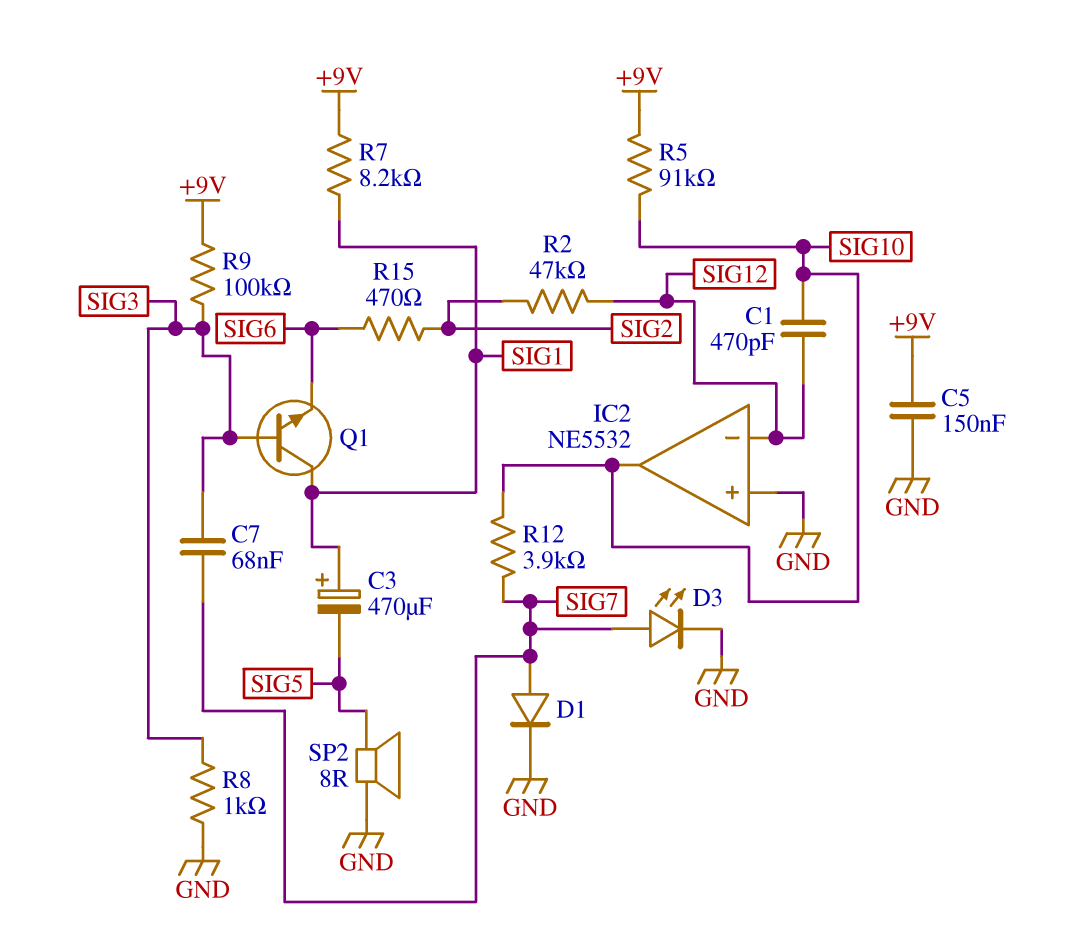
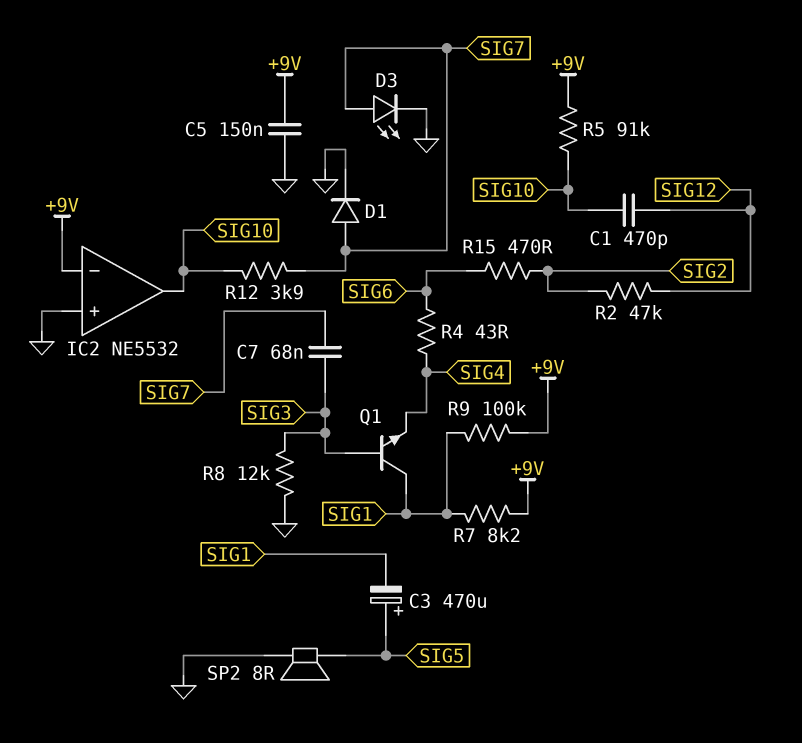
C3: 470uF (plus SIG1, minus SIG5) -> 470uF (plus SIG5, minus SIG1)
IC2 pin in-: SIG12 -> +9V
Q1: NPN (B SIG3, C SIG1, E SIG6) -> NPN (B SIG3, C SIG1, E SIG4)
R4: none -> 43 (SIG4, SIG6)
R8: 1k (GND, SIG3) -> 12k (GND, SIG3)
R9: 100k (+9V, SIG3) -> 100k (+9V, SIG1)

